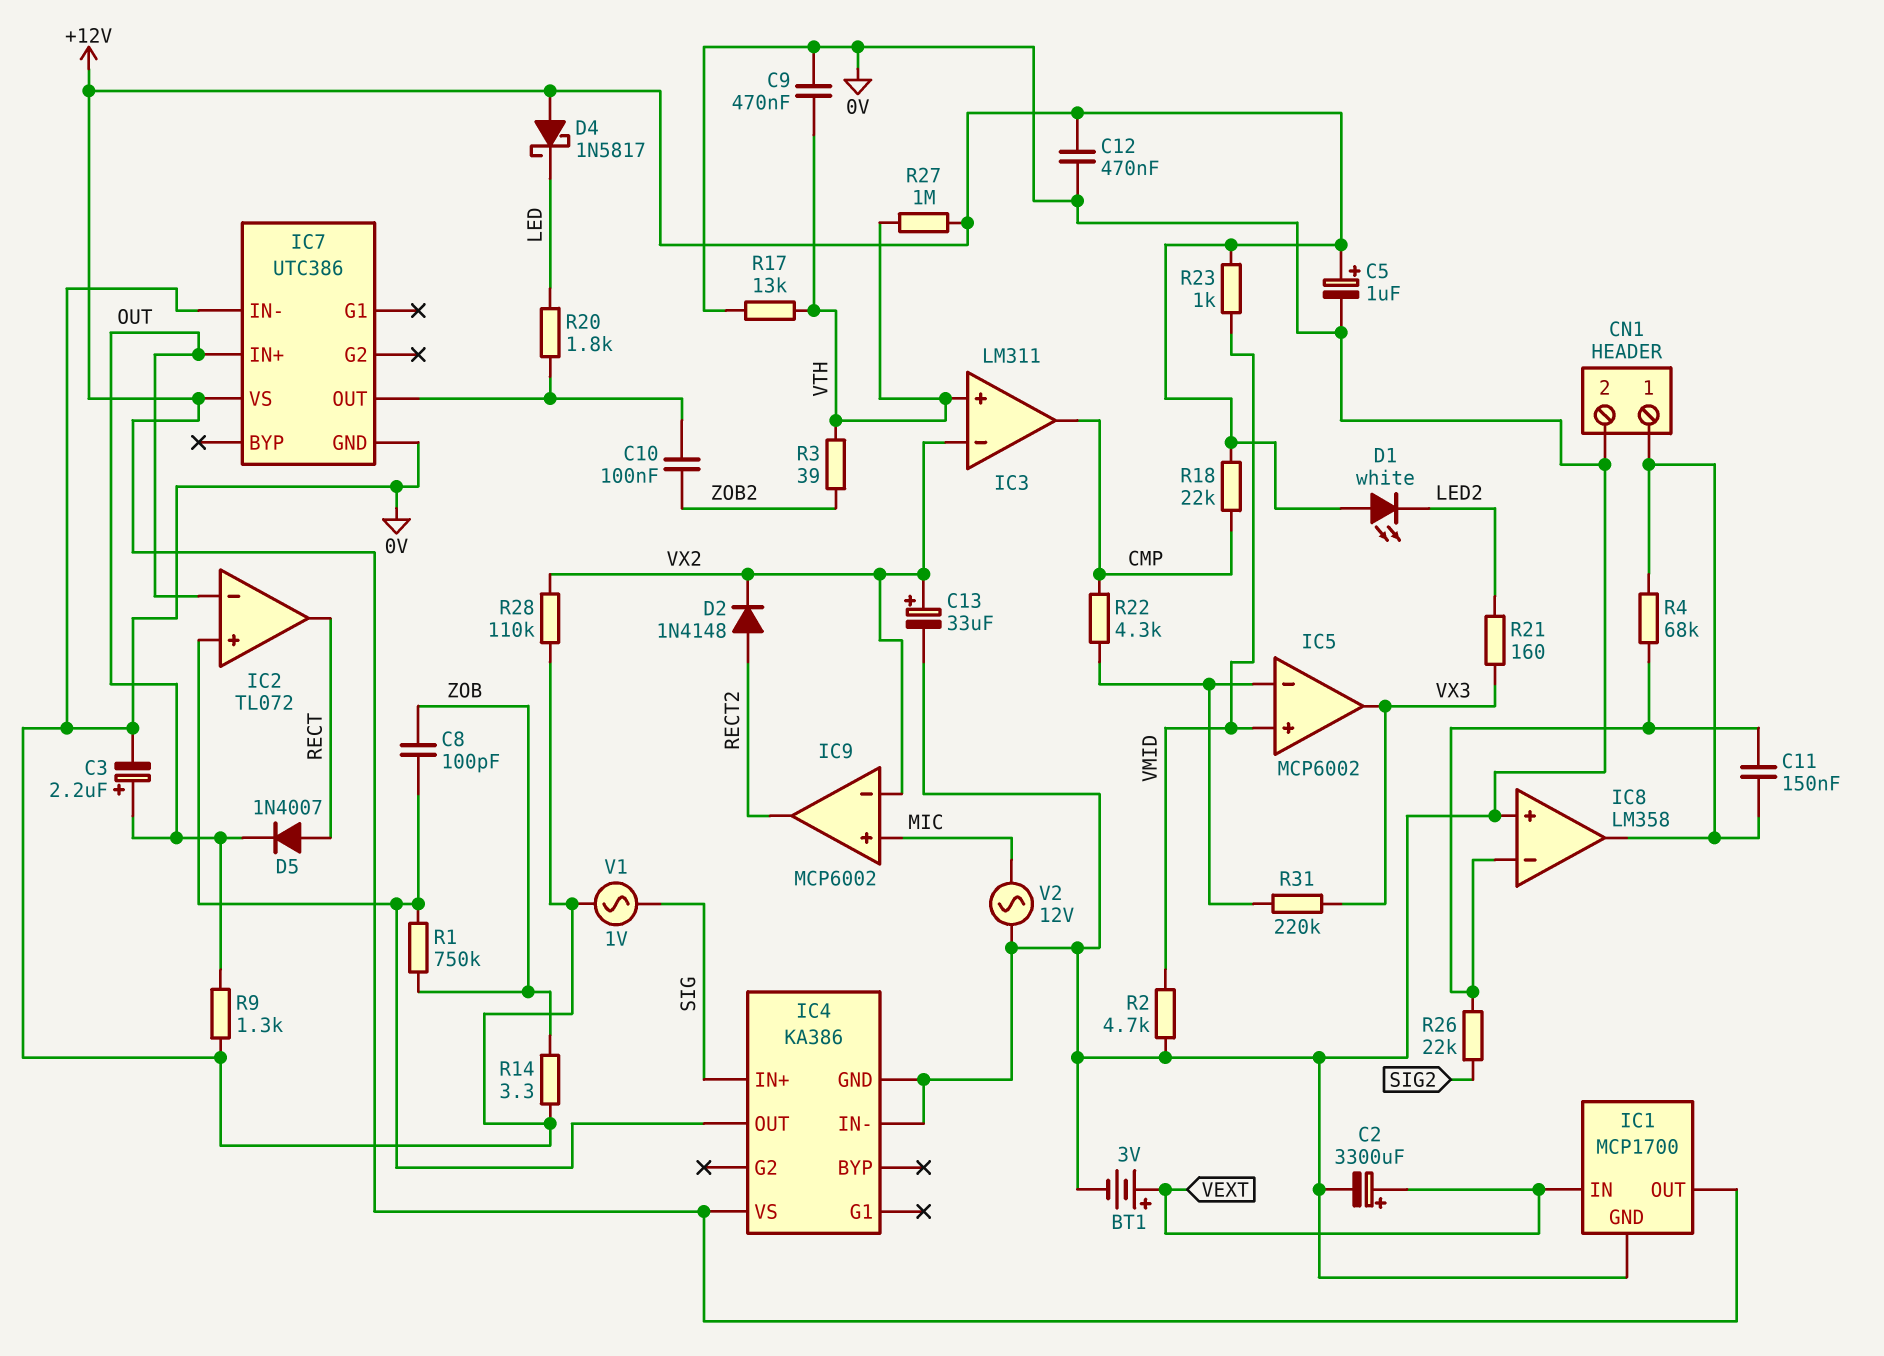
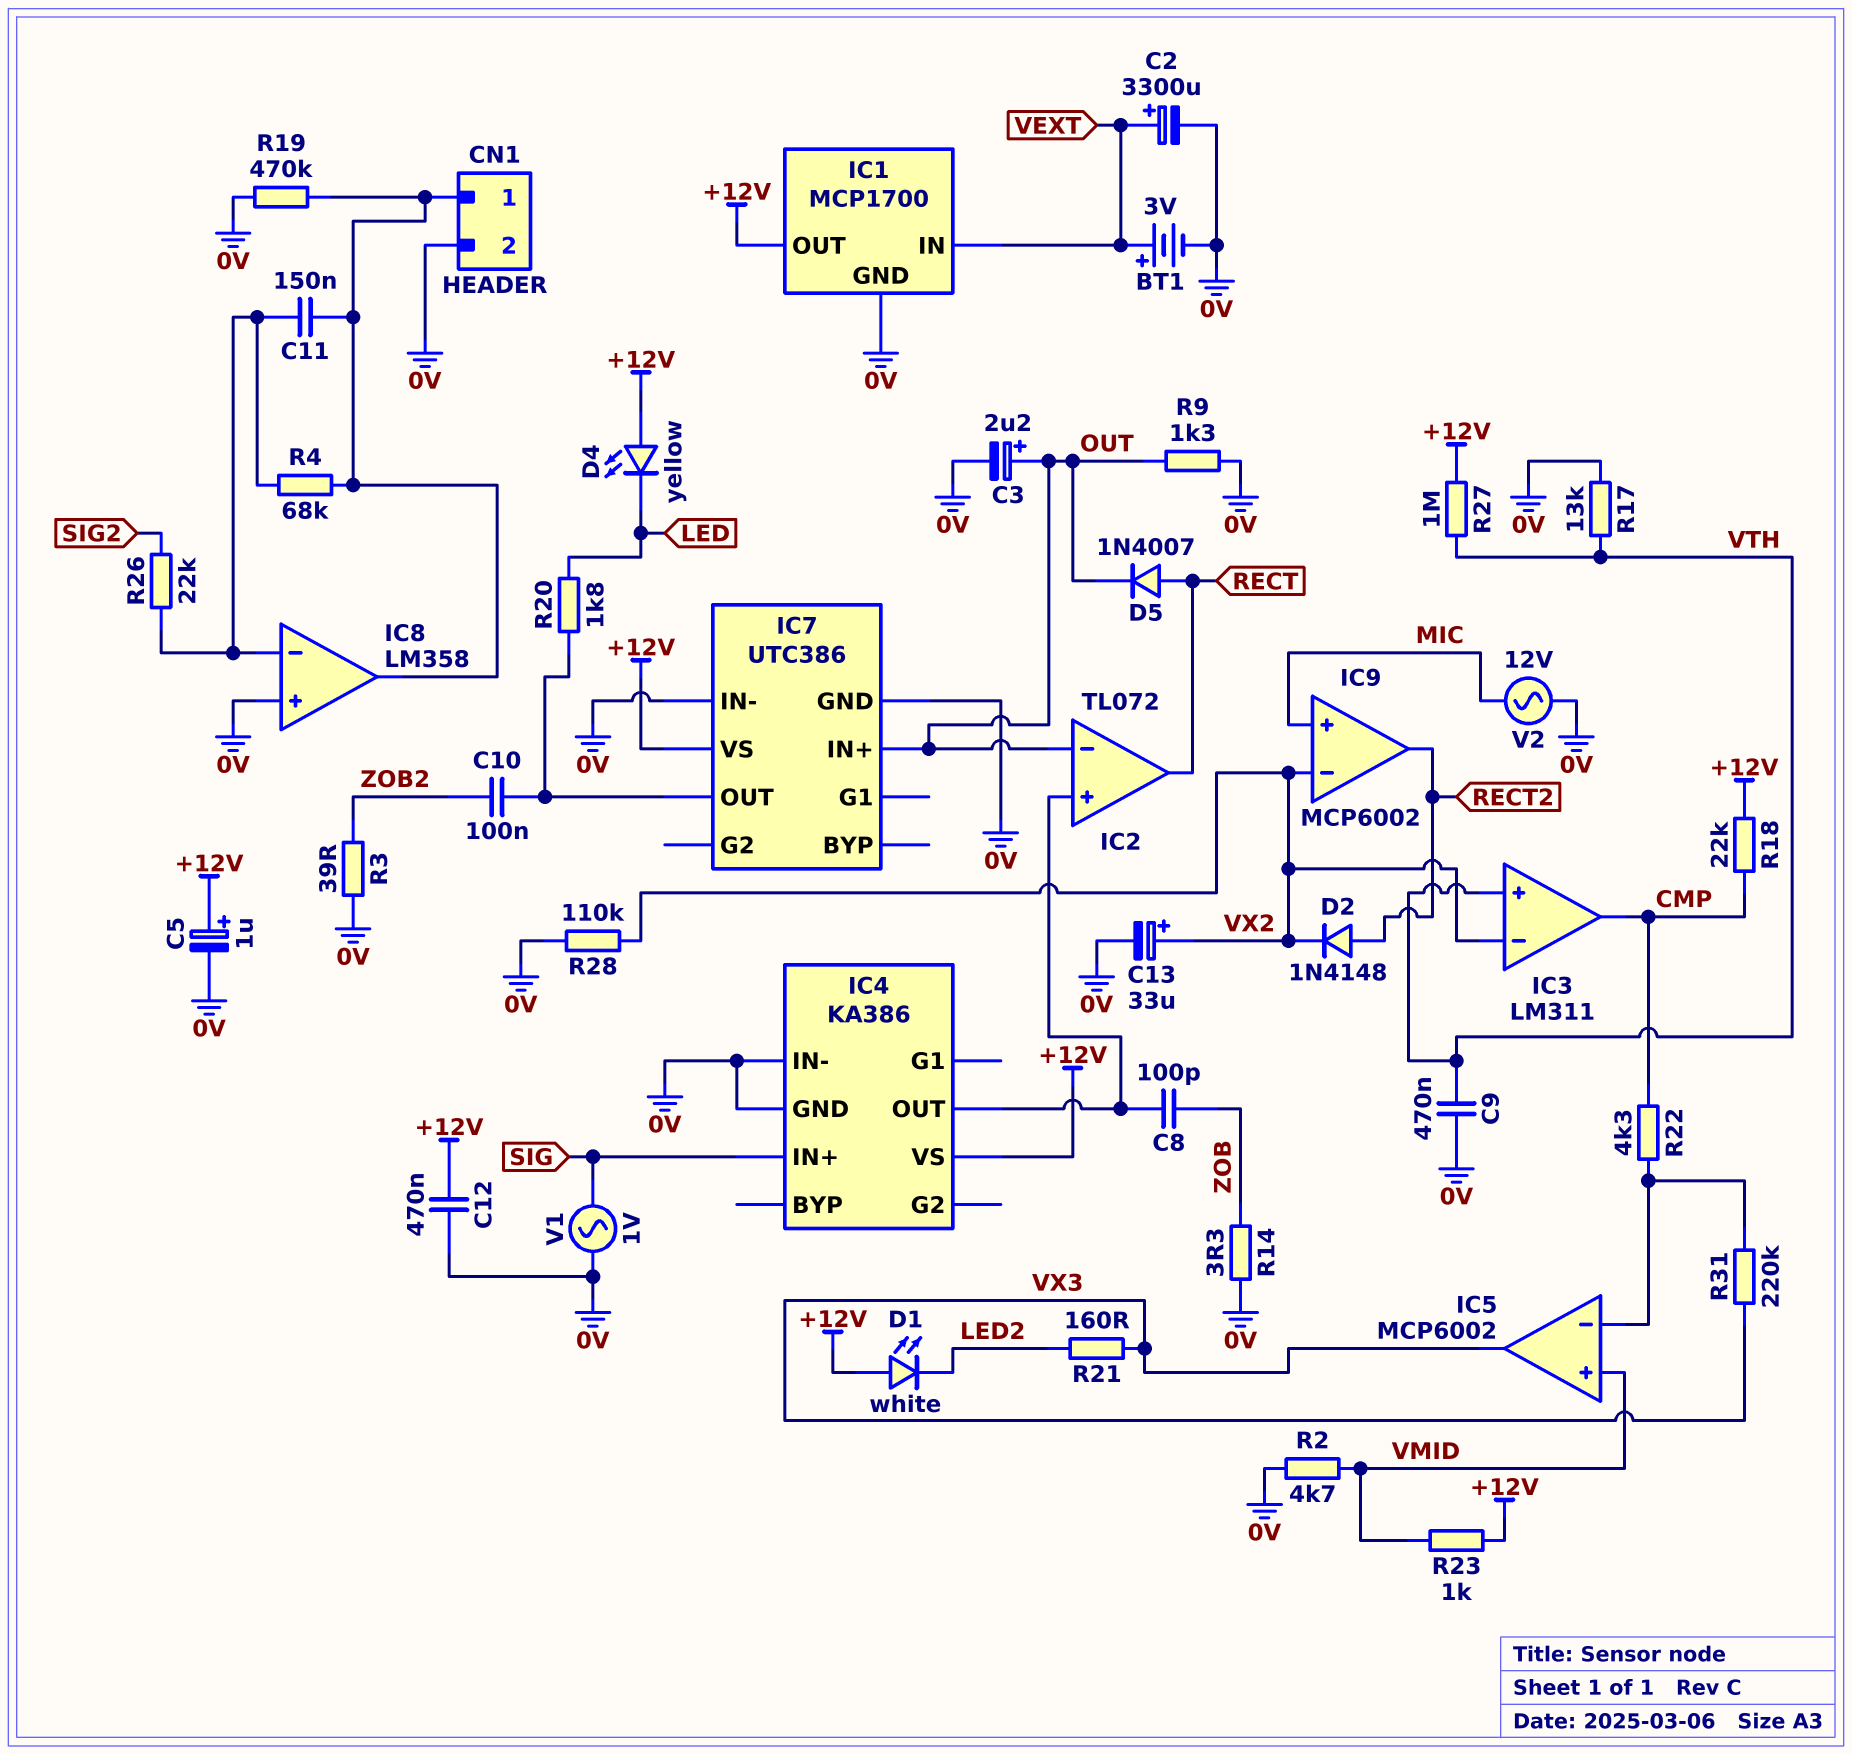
D4: schottky 1N5817 (A +12V, K LED) -> LED yellow (A +12V, K LED)
R1: 750k (IC2/in+, ZOB) -> none
R3: 39 (VTH, ZOB2) -> 39 (0V, ZOB2)
R19: none -> 470k (0V, CN1/1)

